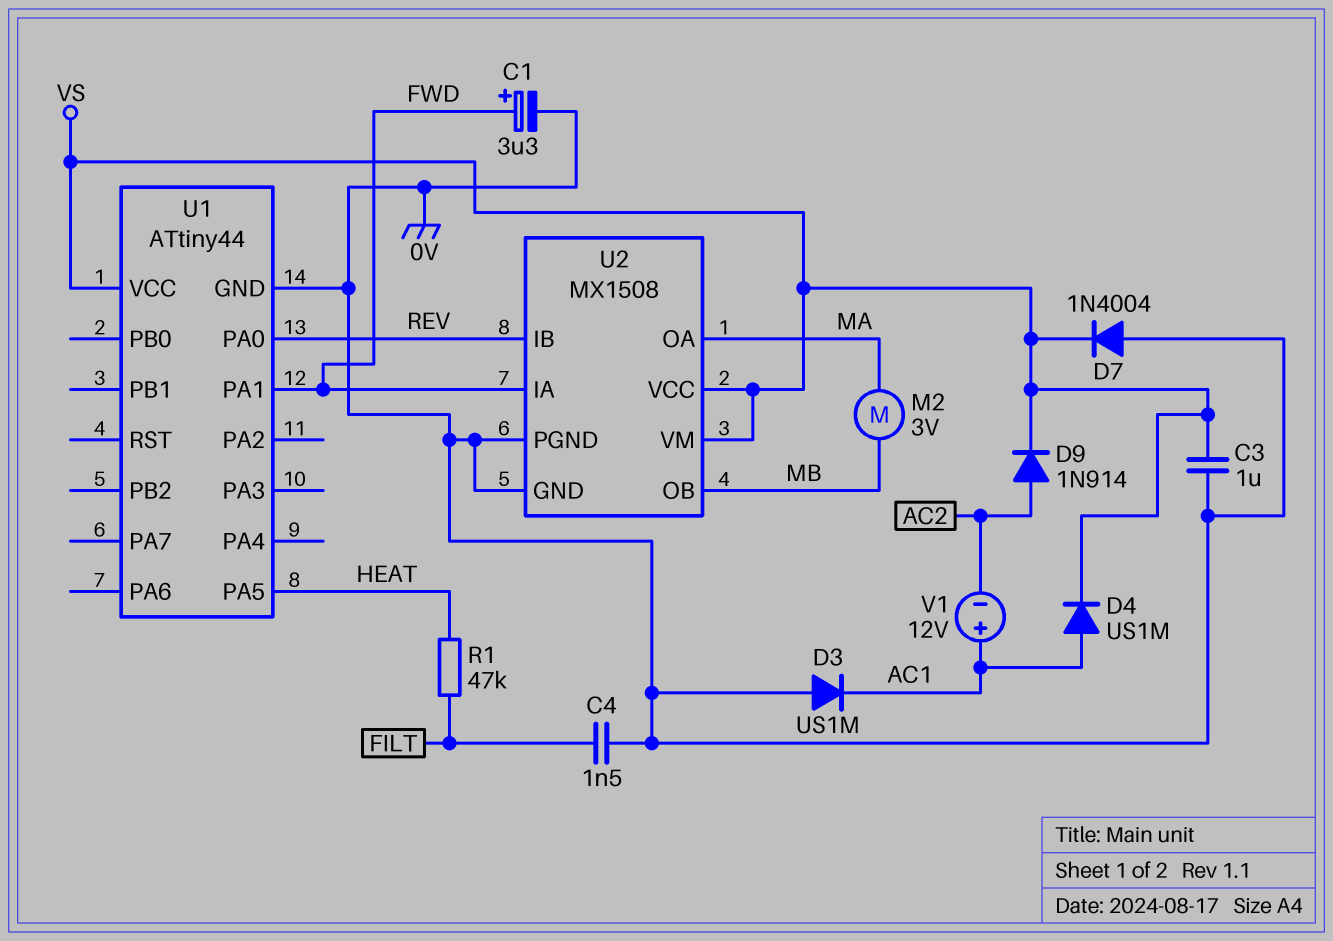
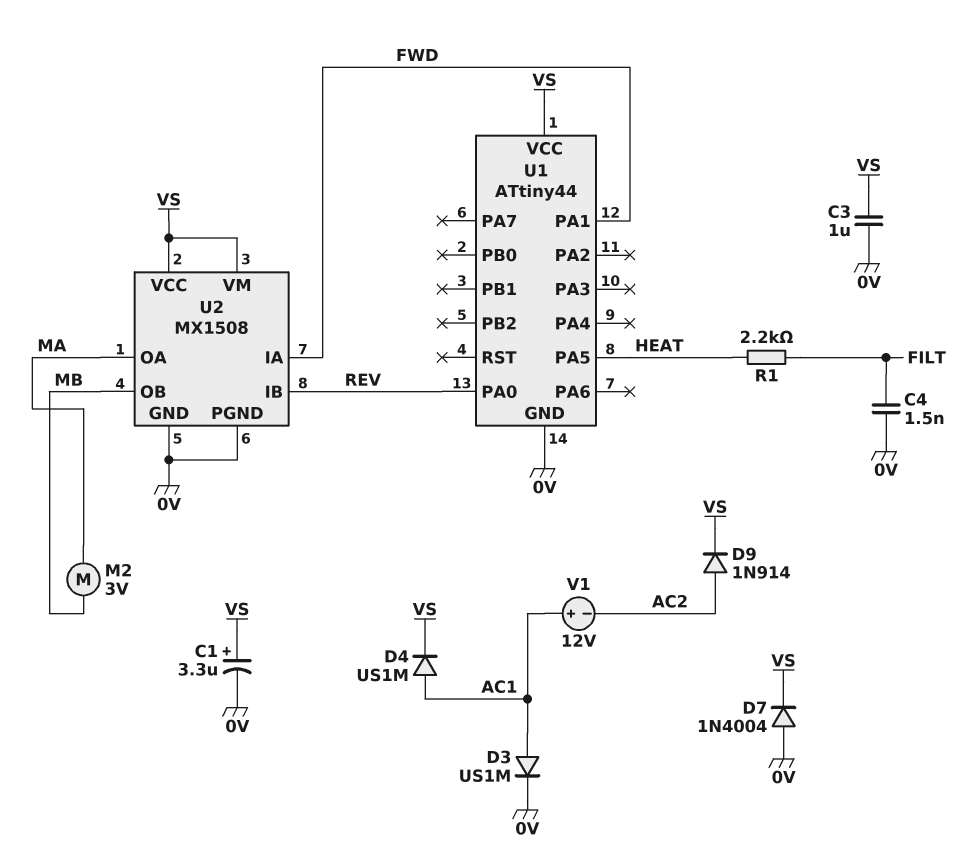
C1: 3.3uF (plus FWD, minus 0V) -> 3.3uF (plus VS, minus 0V)
D3: diode US1M (A 0V, K AC1) -> diode US1M (A AC1, K 0V)
R1: 47k (FILT, HEAT) -> 2.2k (FILT, HEAT)

